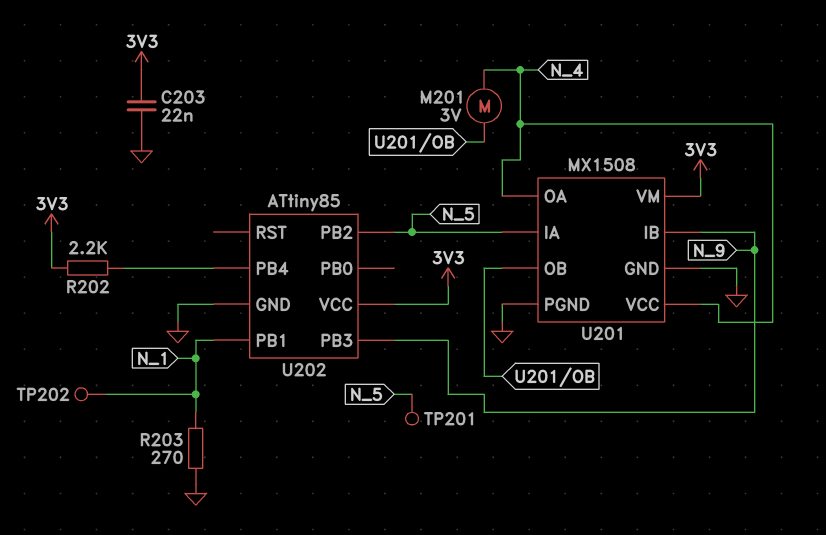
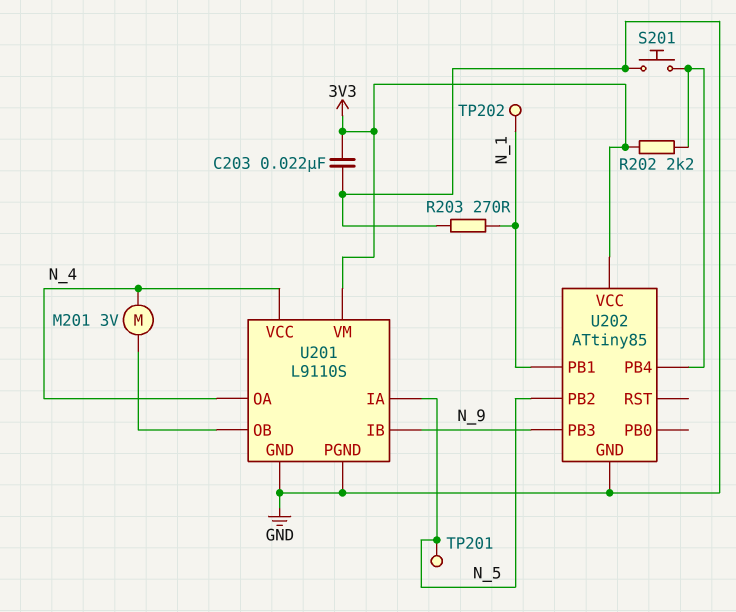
S201: none -> button (GND, U202/PB4)
U201: MX1508 -> L9110S

